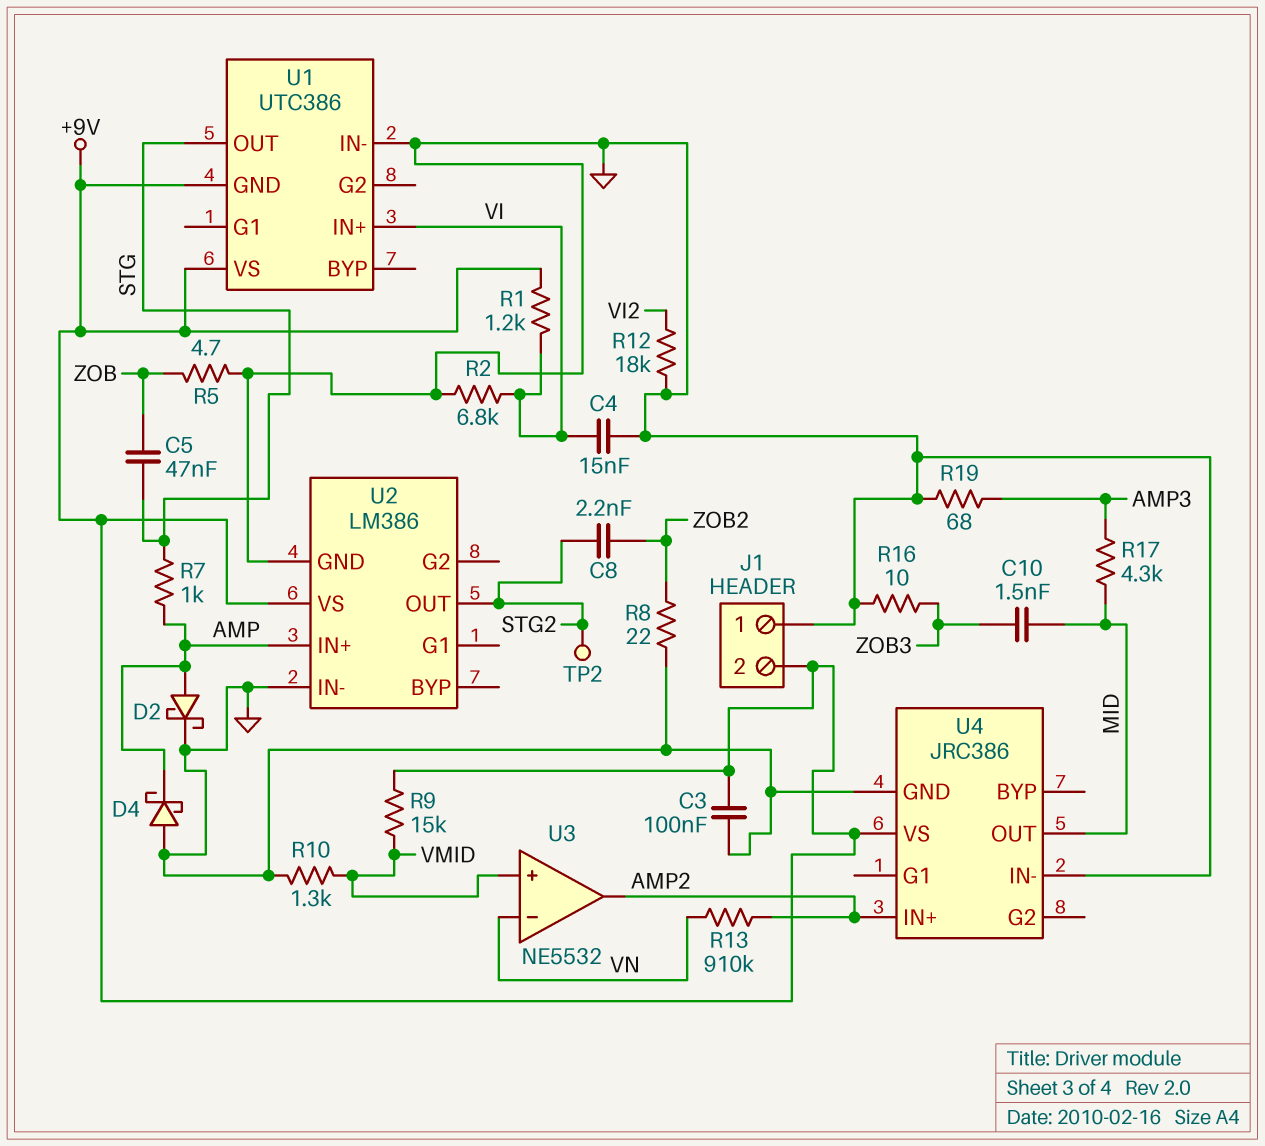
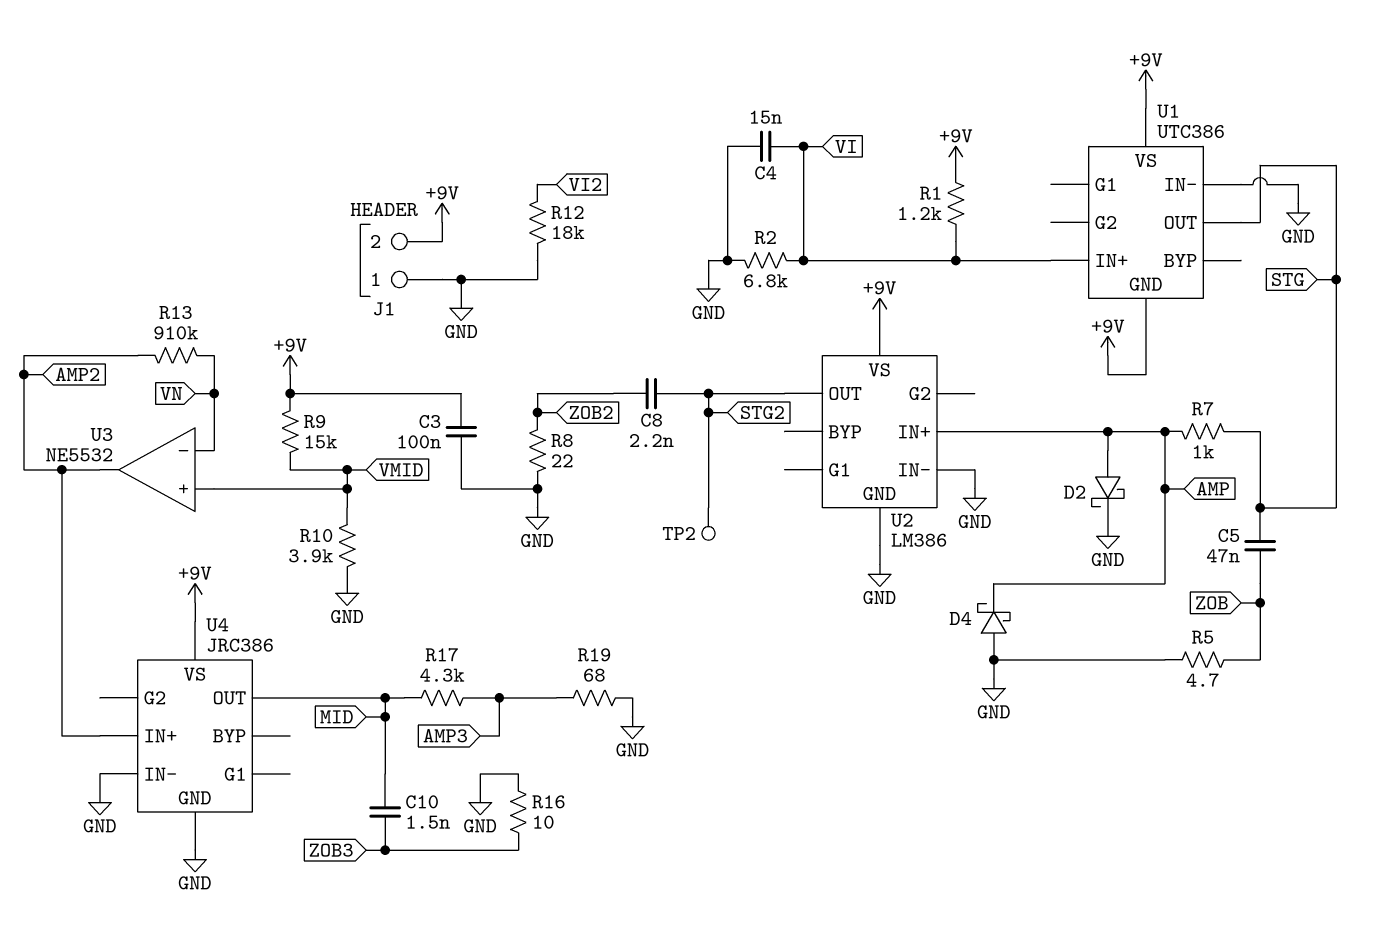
R10: 1.3k (GND, VMID) -> 3.9k (GND, VMID)

